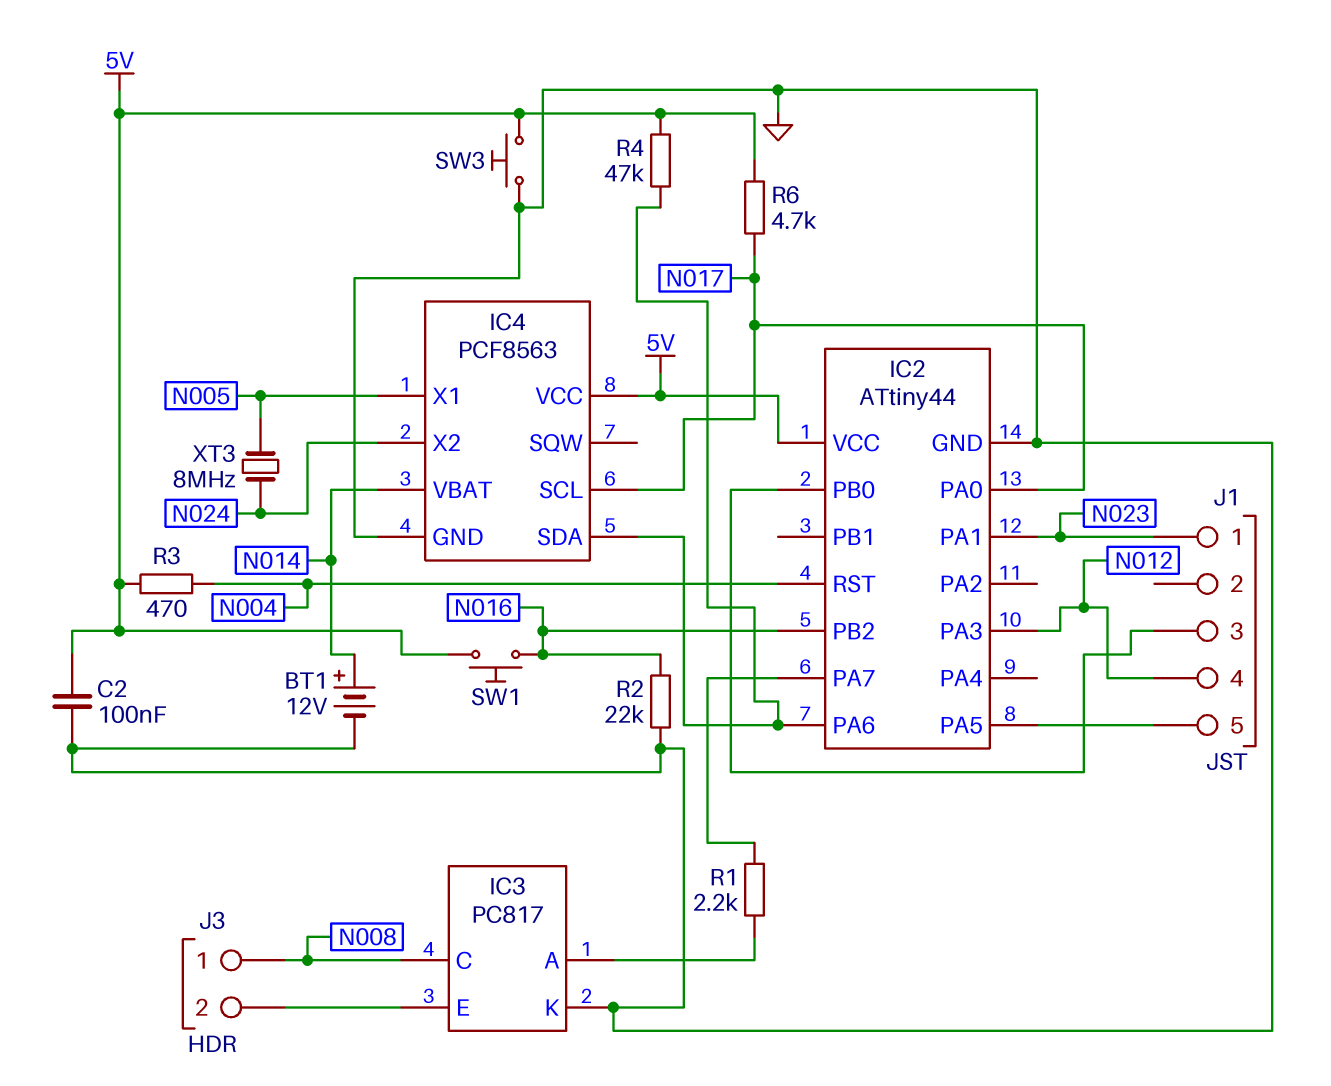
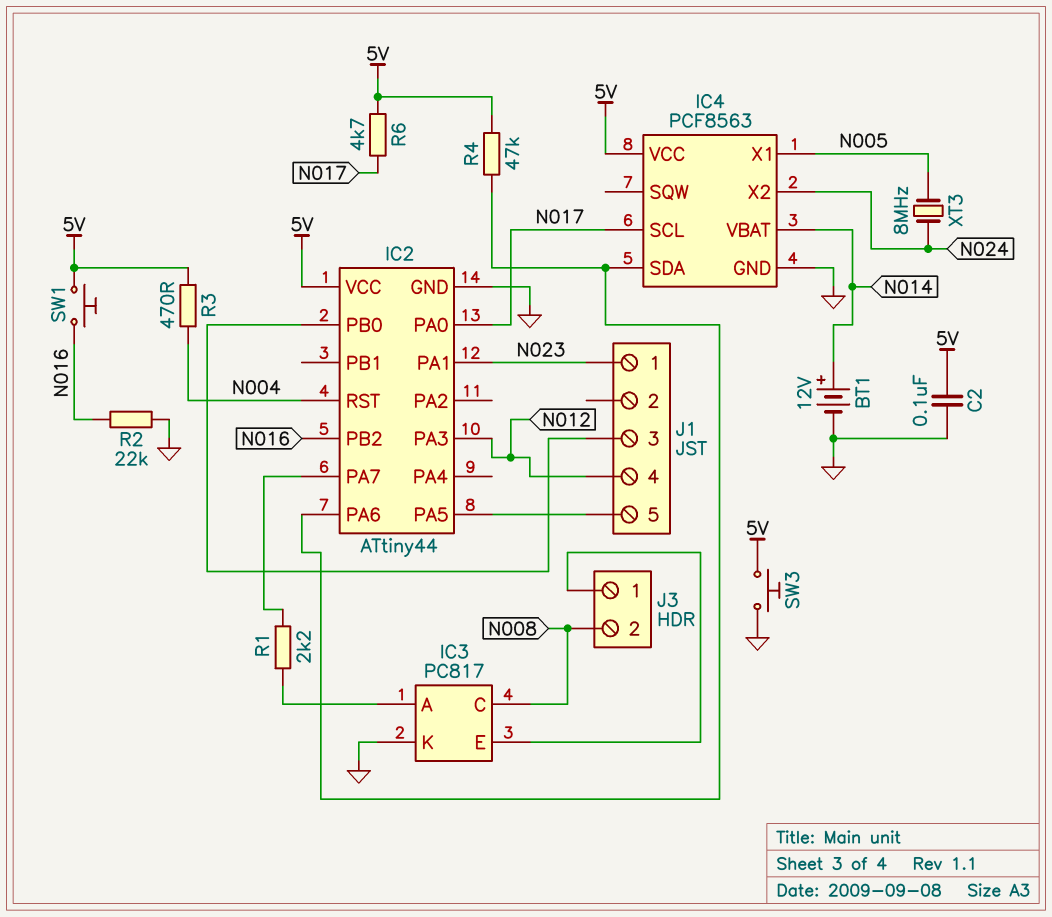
J3 pin 1: N008 -> IC3/E
J3 pin 2: IC3/E -> N008

